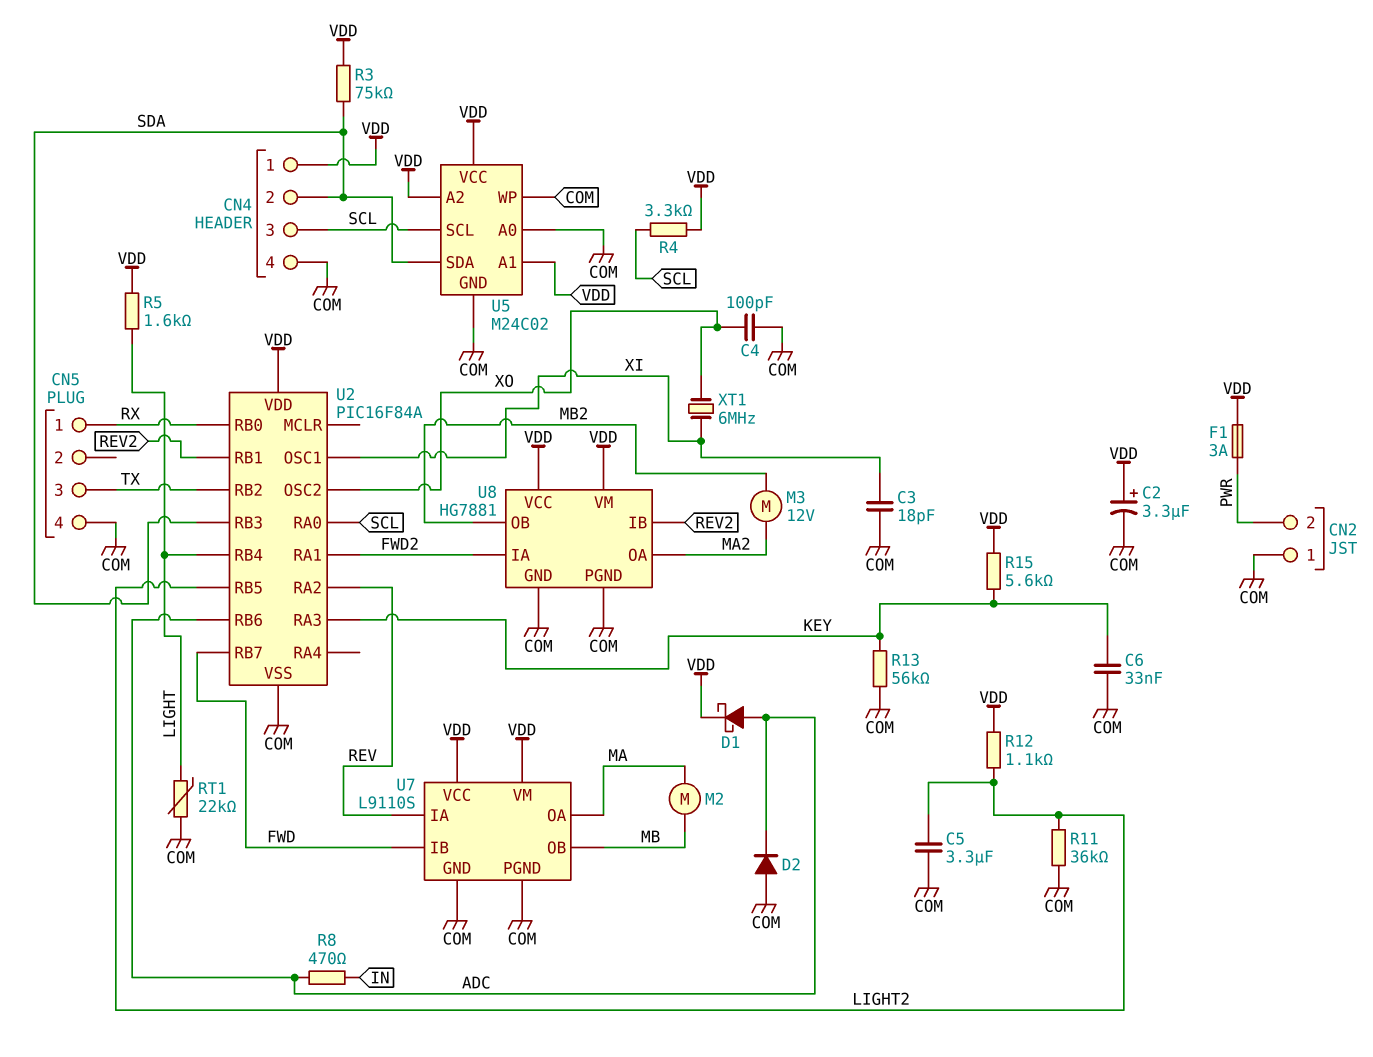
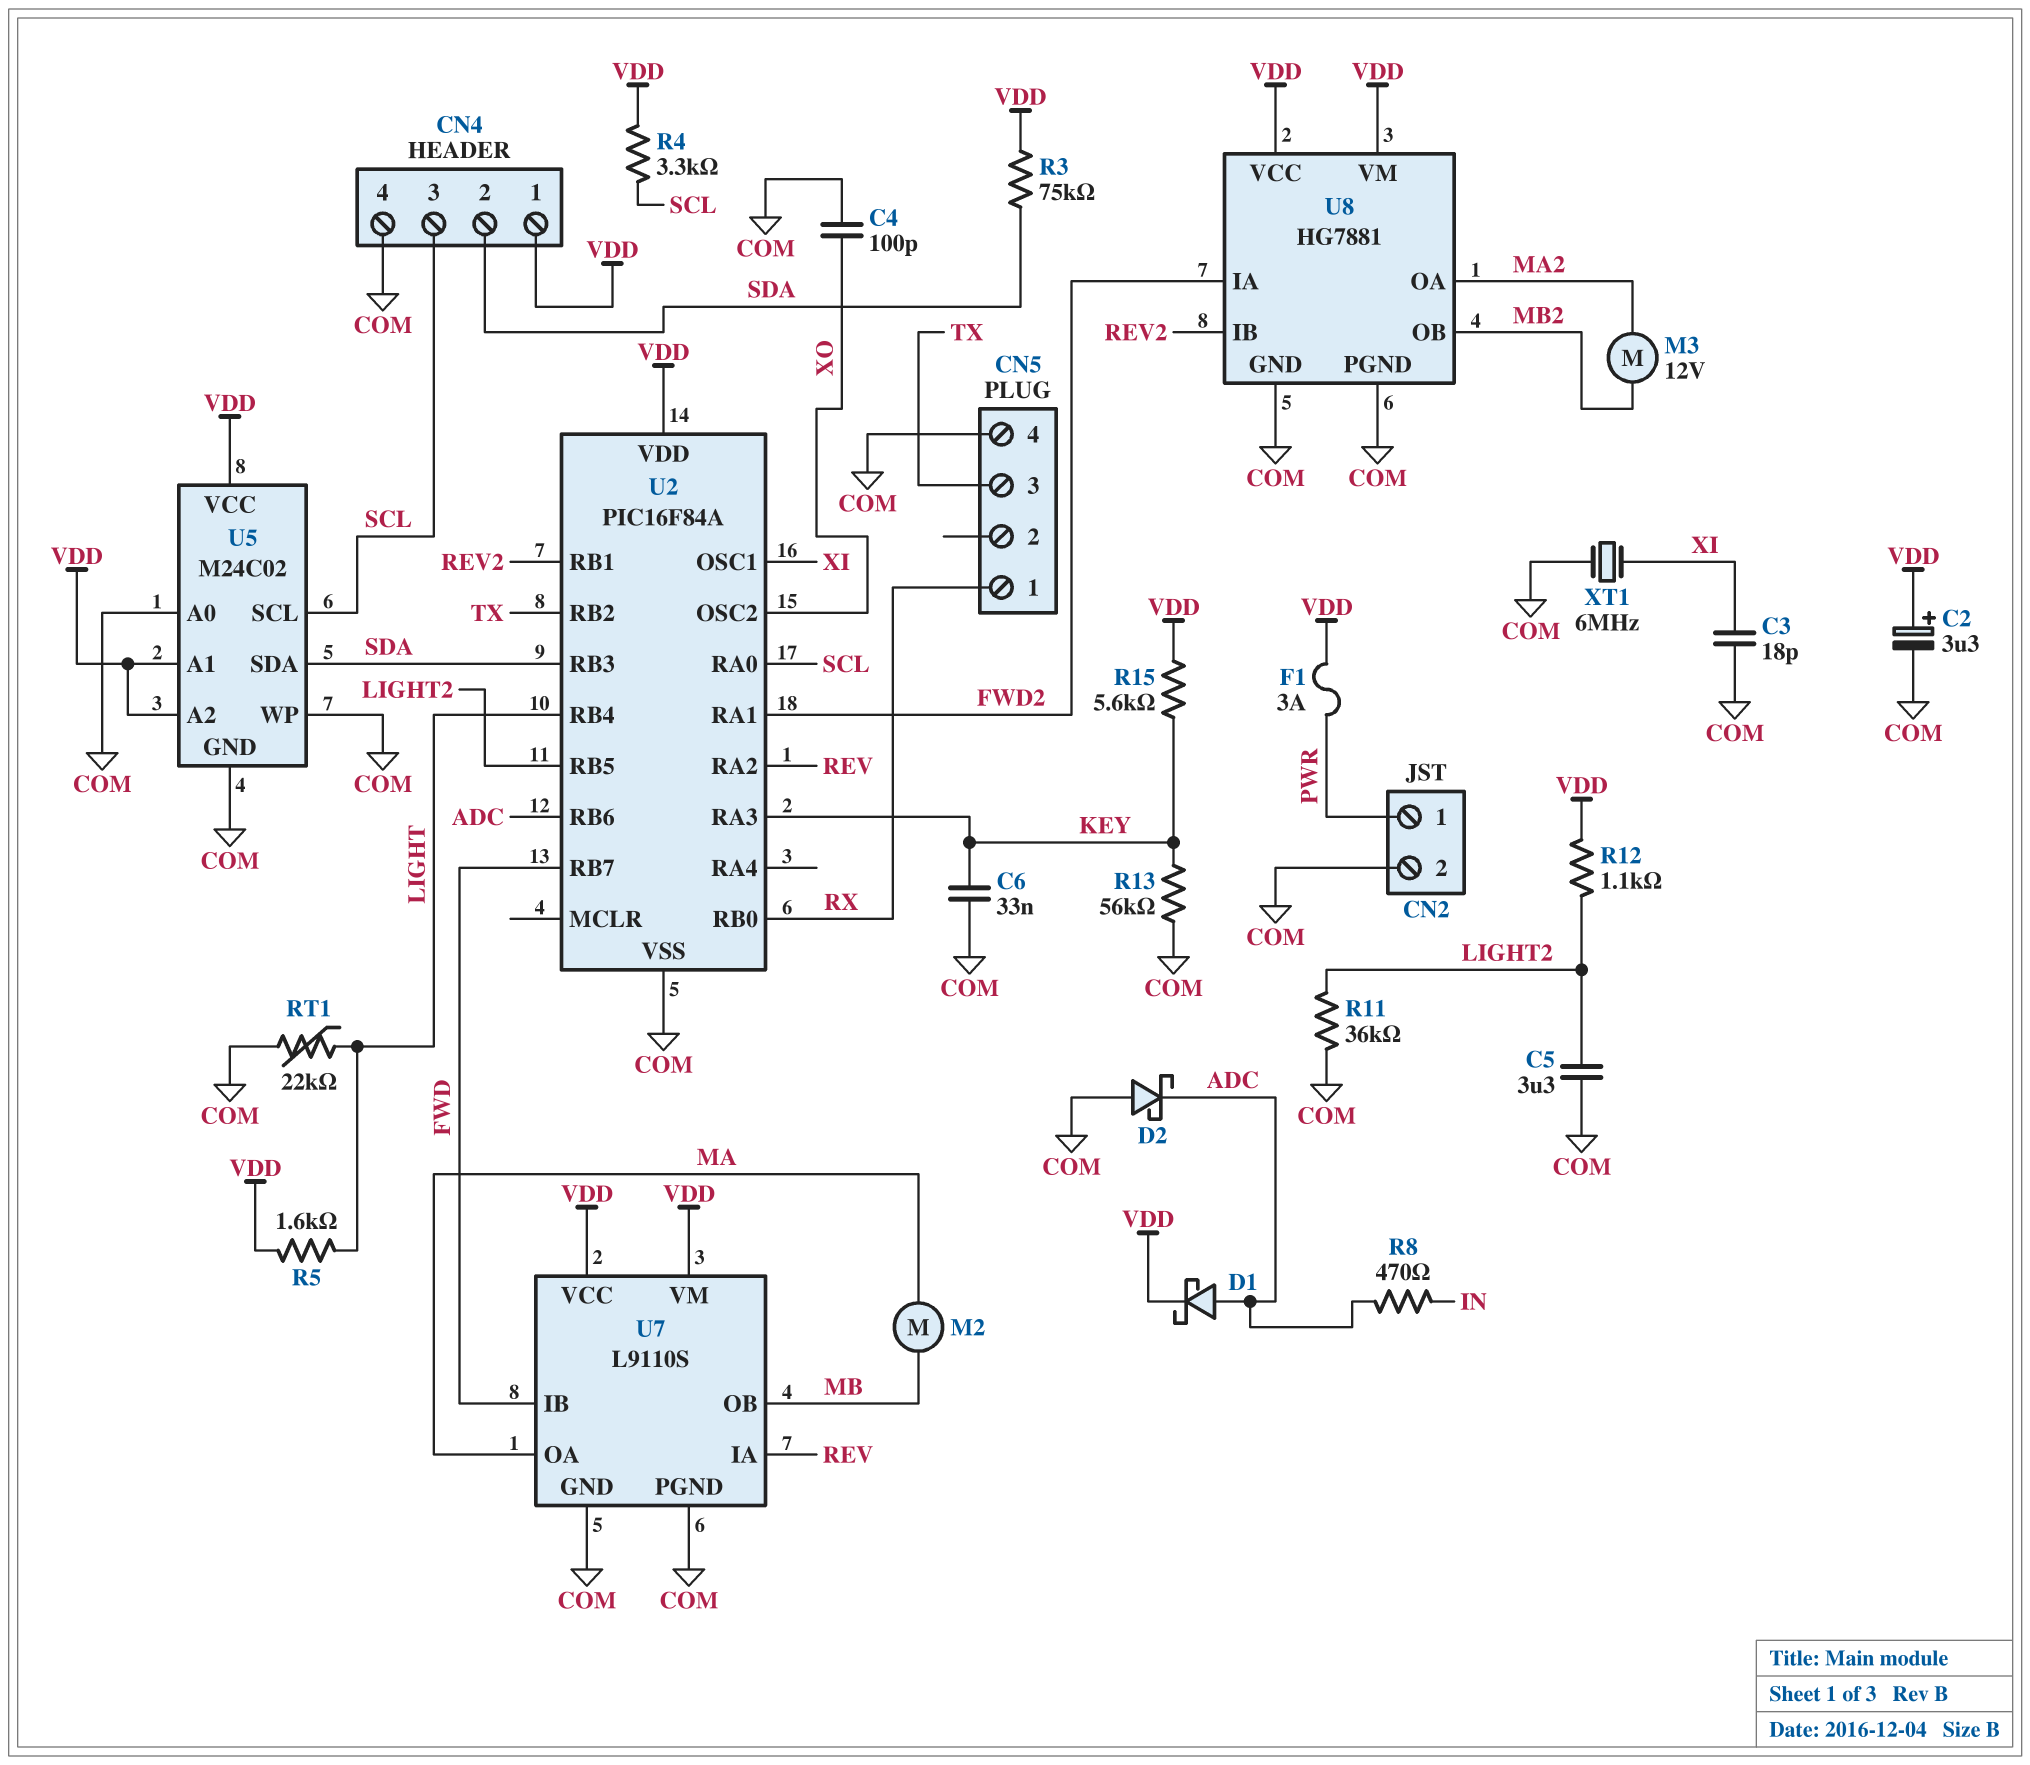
CN2 pin 1: COM -> PWR
CN2 pin 2: PWR -> COM
D2: diode (A COM, K ADC) -> schottky (A COM, K ADC)
XT1: 6MHz (XI, XO) -> 6MHz (COM, XI)

